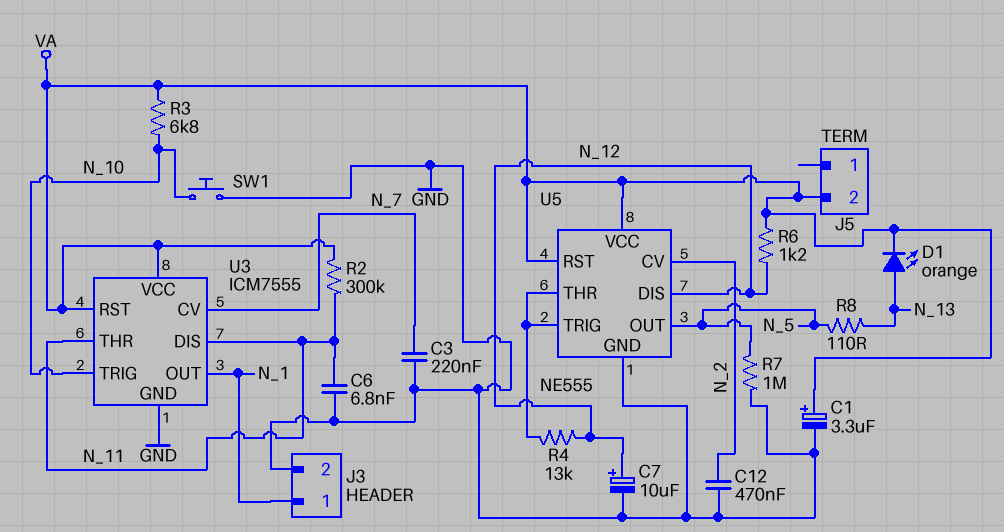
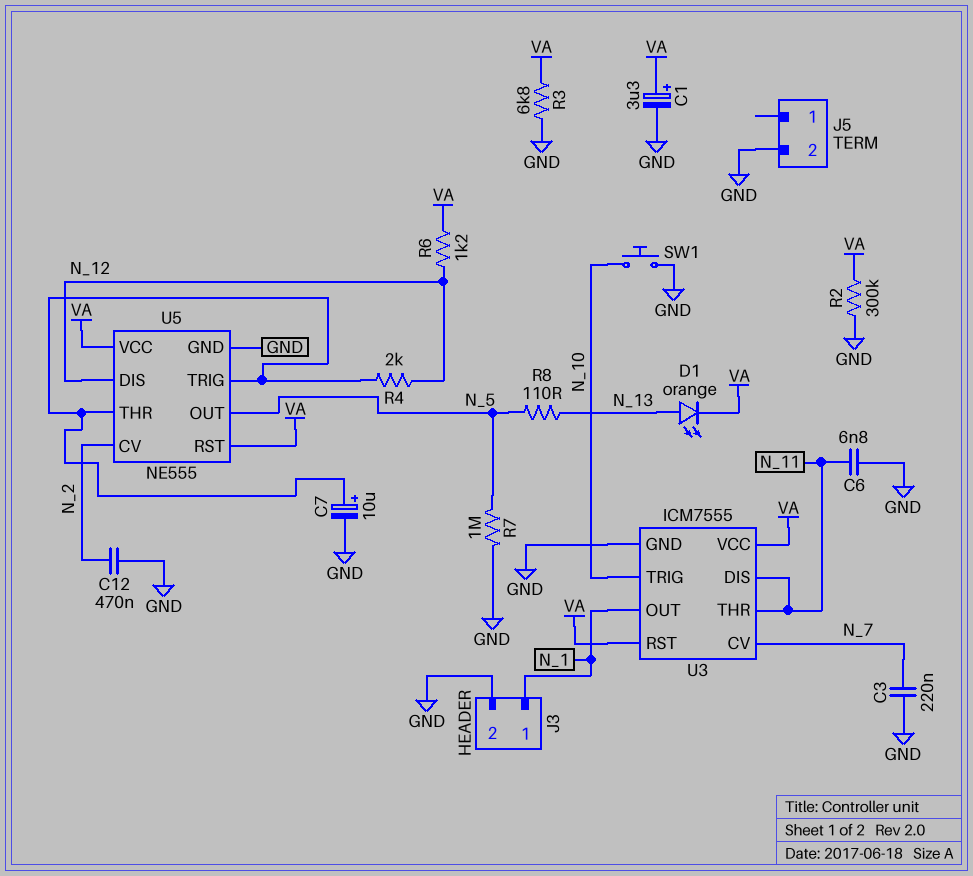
C7: 10uF (plus N_12, minus GND) -> 10uF (plus U5/THR, minus GND)
J5 pin 2: VA -> GND
R2: 300k (N_11, VA) -> 300k (GND, VA)
R3: 6.8k (N_10, VA) -> 6.8k (GND, VA)
R4: 13k (N_12, U5/THR) -> 2k (N_12, U5/THR)

